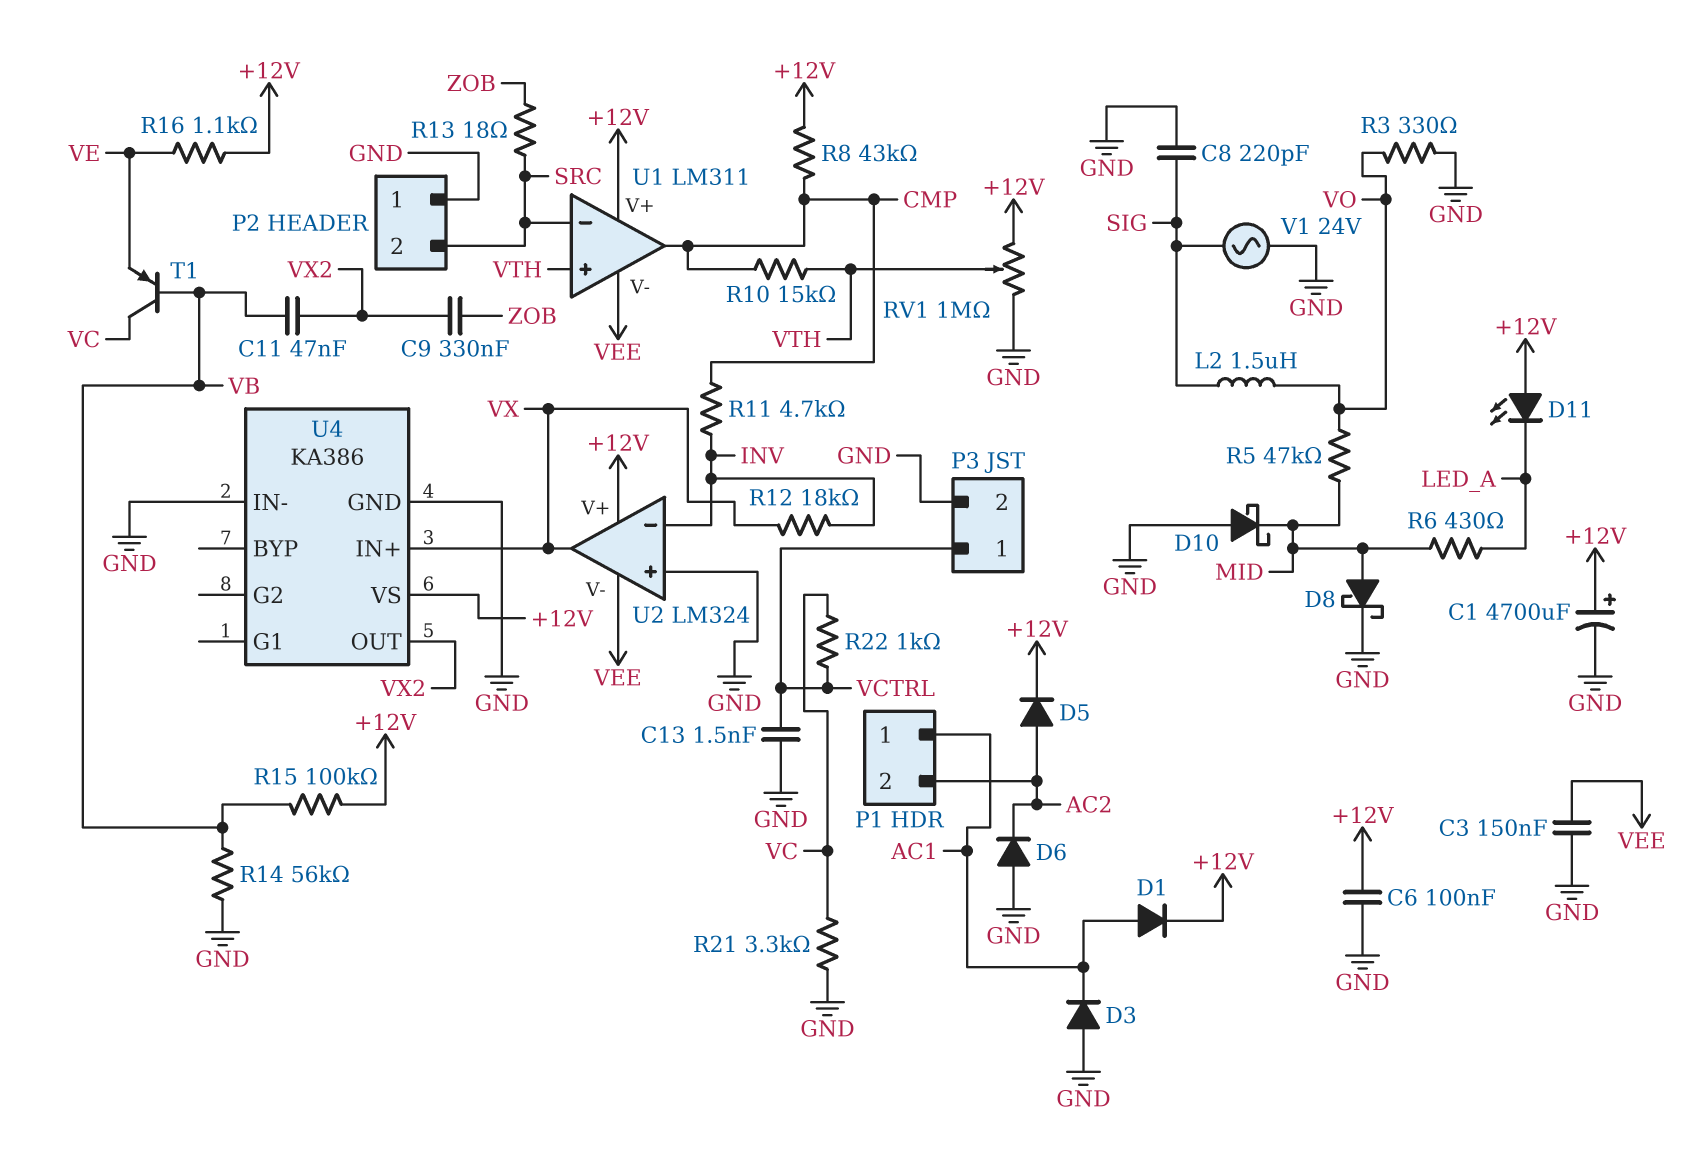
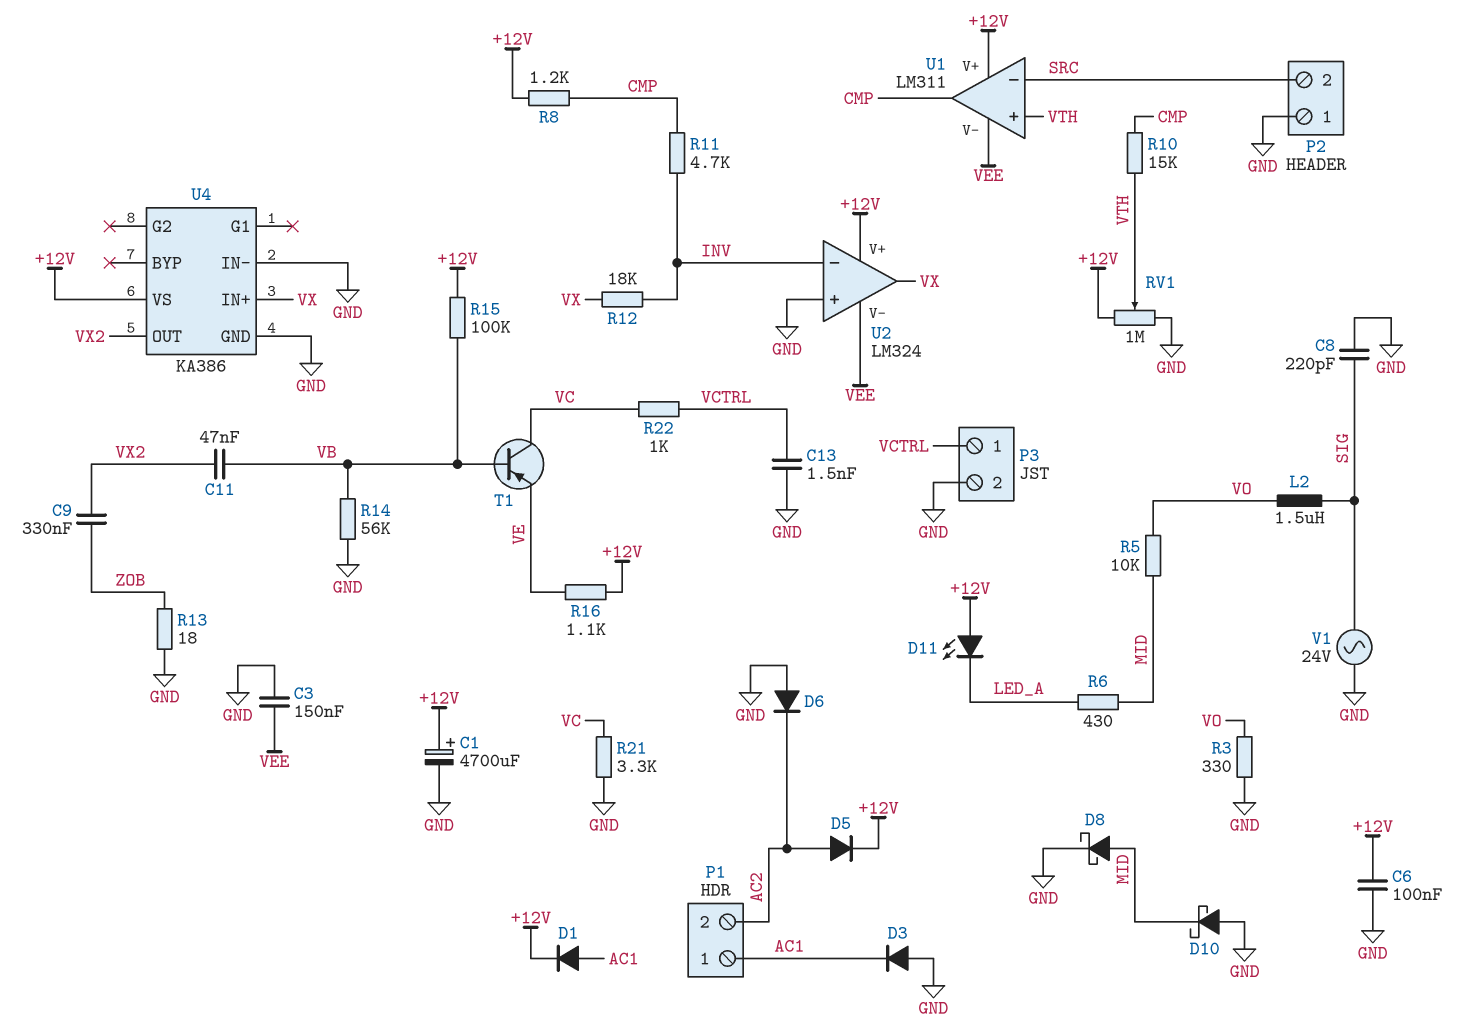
R5: 47k (MID, VO) -> 10k (MID, VO)
R8: 43k (+12V, CMP) -> 1.2k (+12V, CMP)
R13: 18 (SRC, ZOB) -> 18 (GND, ZOB)

